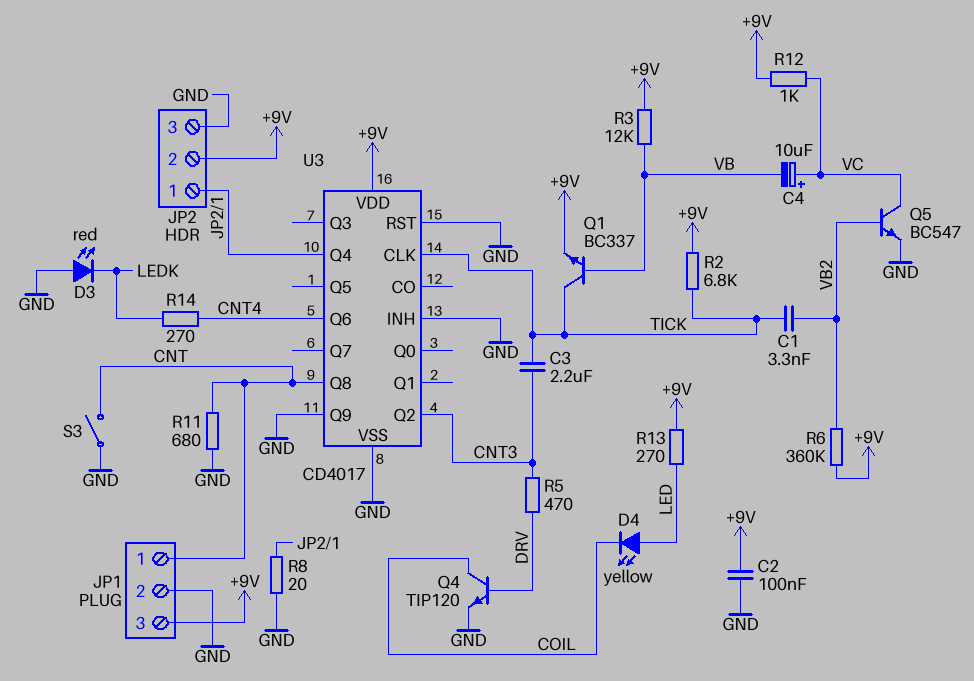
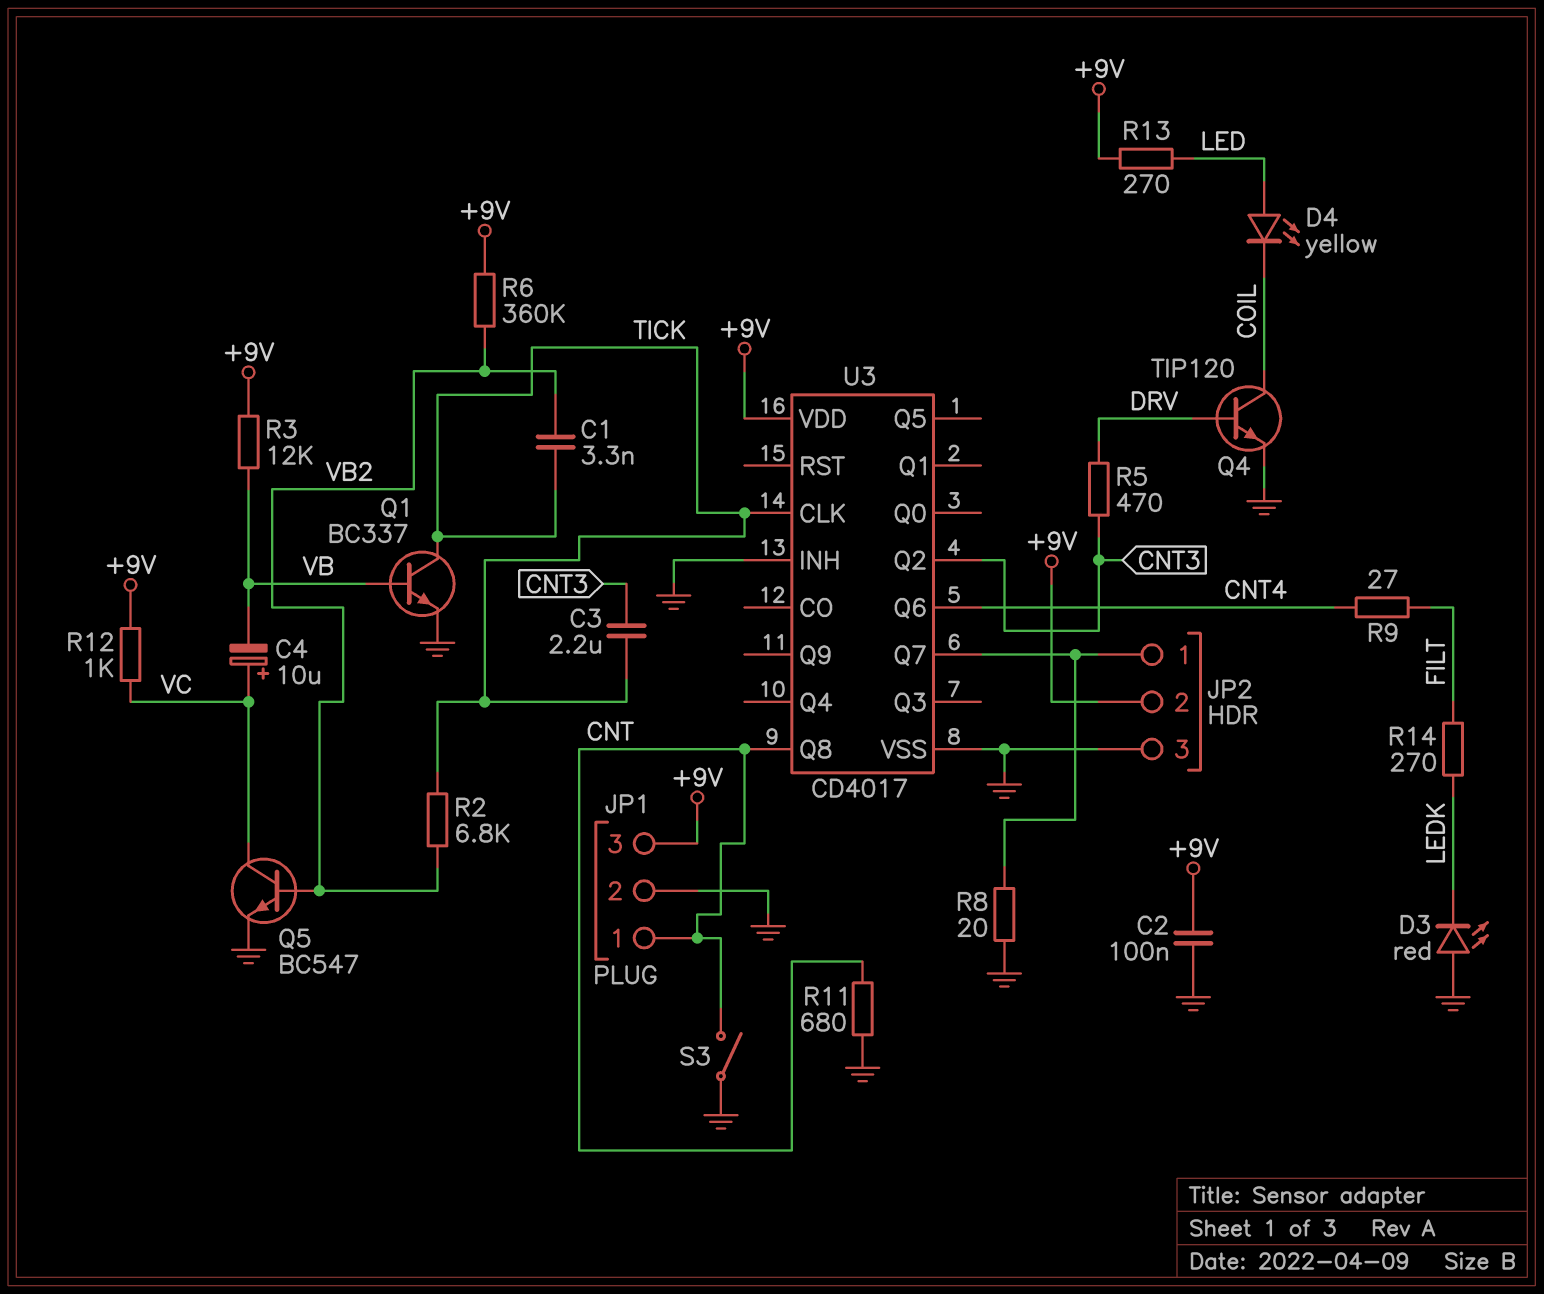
Q1: NPN BC337 (B VB, C TICK, E +9V) -> NPN BC337 (B VB, C TICK, E GND)
R2: 6.8k (+9V, TICK) -> 6.8k (TICK, VB2)
R9: none -> 27 (CNT4, FILT)
R14: 270 (CNT4, LEDK) -> 270 (FILT, LEDK)
U3 pin Q4: JP2/1 -> none
U3 pin Q7: none -> JP2/1
U3 pin Q9: GND -> none
U3 pin RST: GND -> none

